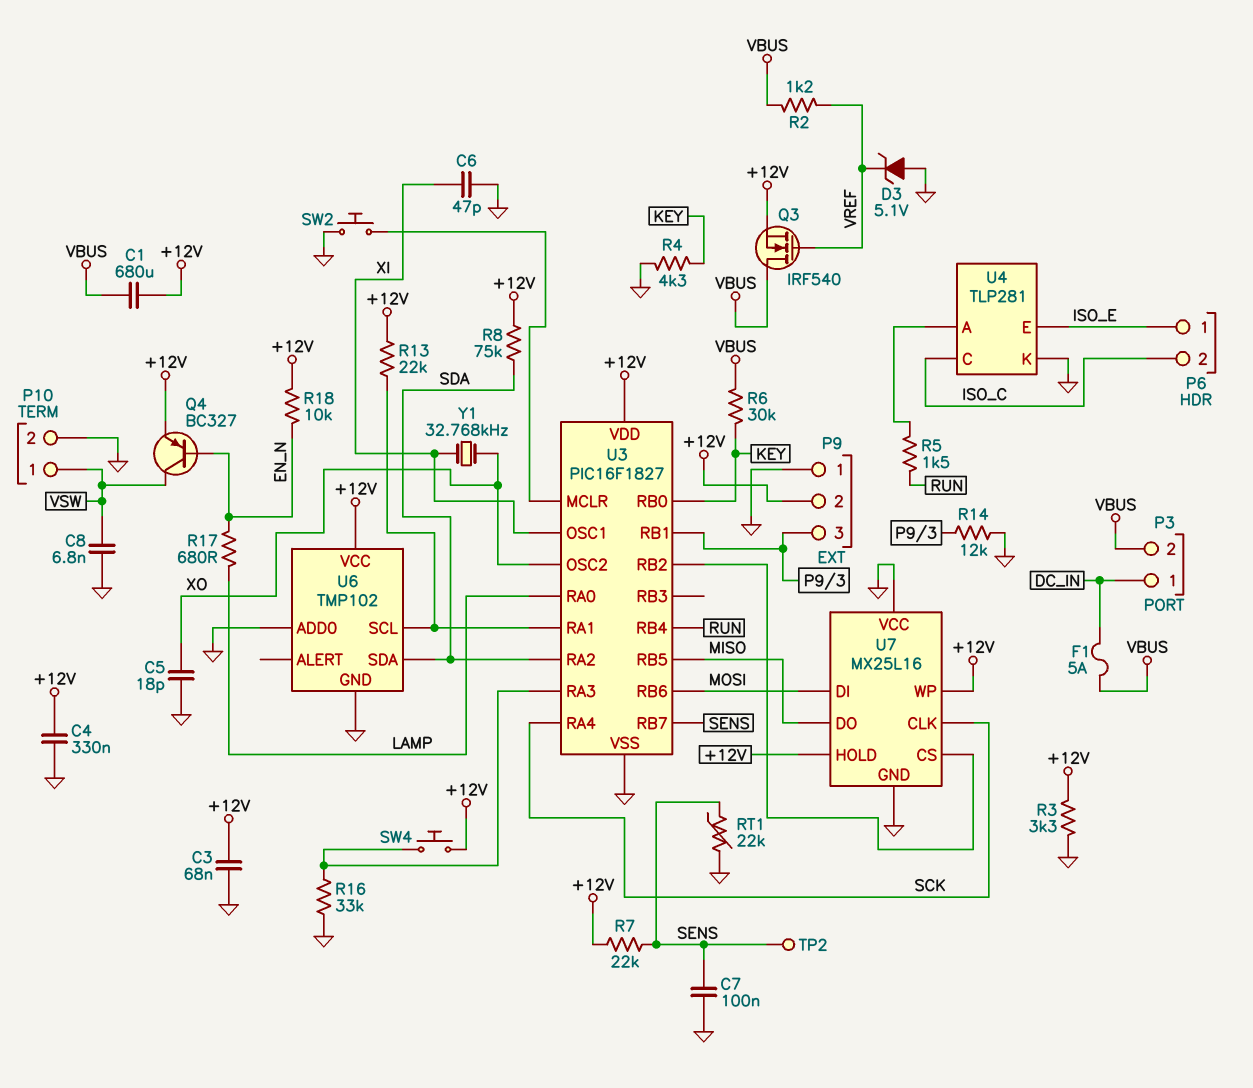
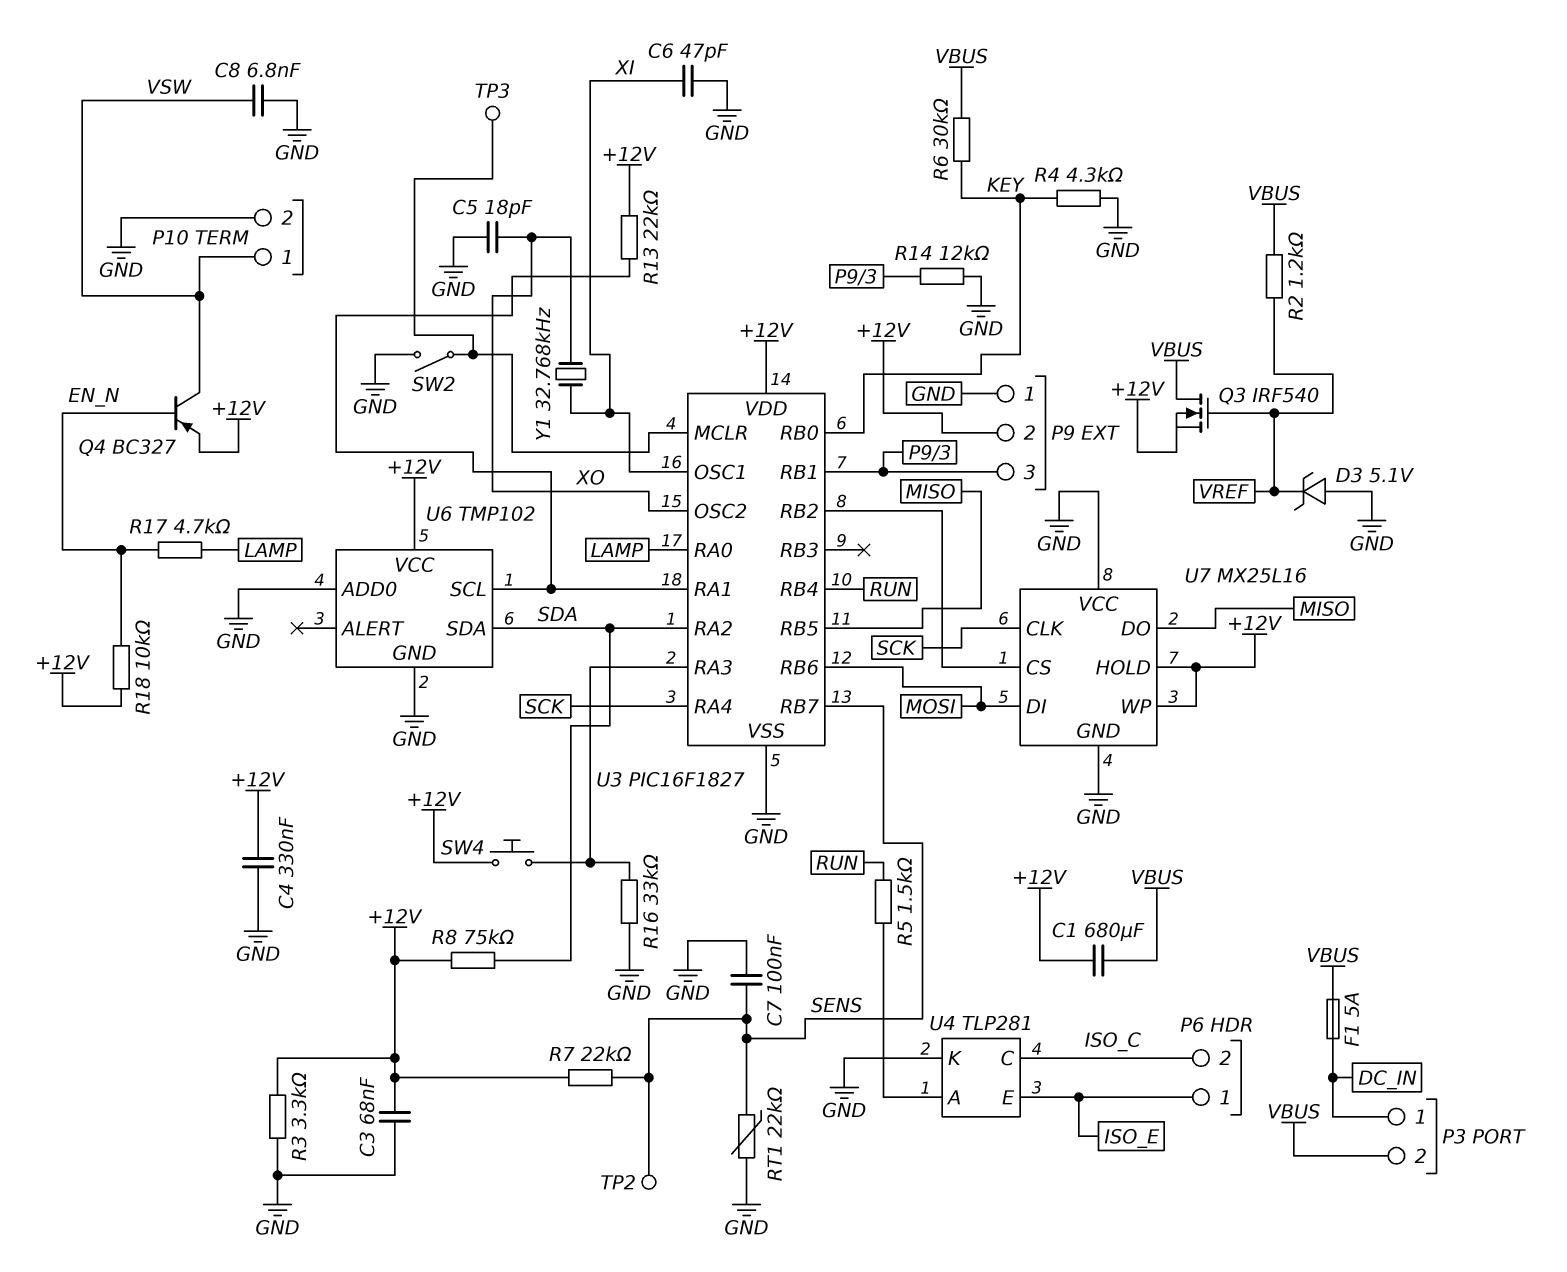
R17: 680 (EN_N, LAMP) -> 4.7k (EN_N, LAMP)
SW2: button (GND, U3/MCLR) -> switch (GND, U3/MCLR)
TP3: none -> test point (U3/MCLR)

